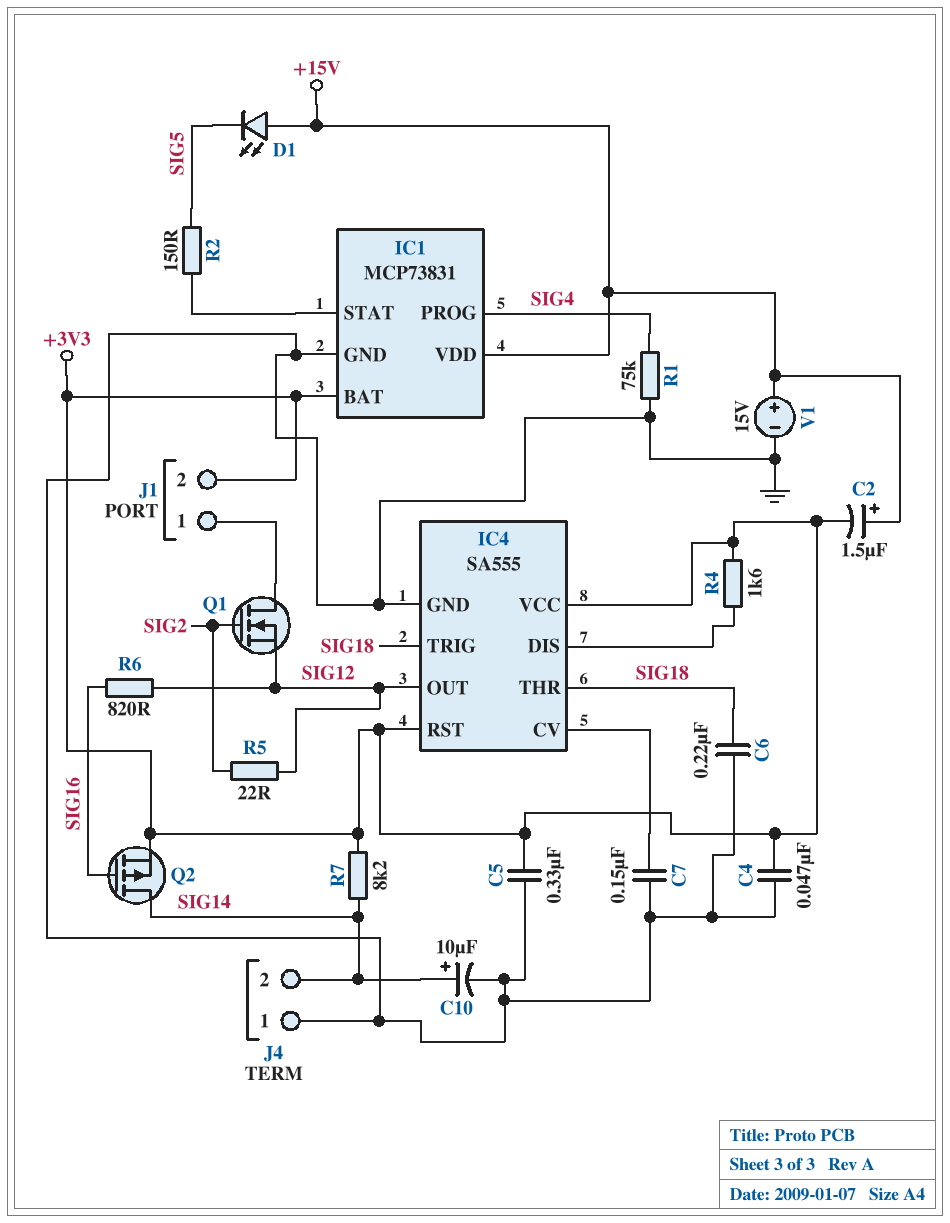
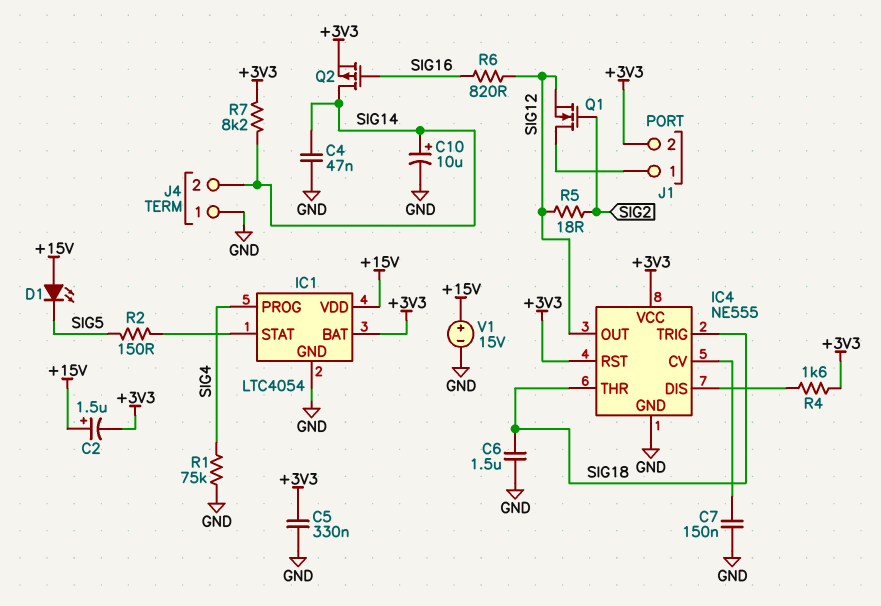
C4: 47nF (+3V3, GND) -> 47nF (GND, SIG14)
C6: 220nF (GND, SIG18) -> 1.5uF (GND, SIG18)
IC1: MCP73831 -> LTC4054
IC4: SA555 -> NE555
R5: 22 (SIG2, SIG12) -> 18 (SIG2, SIG12)

